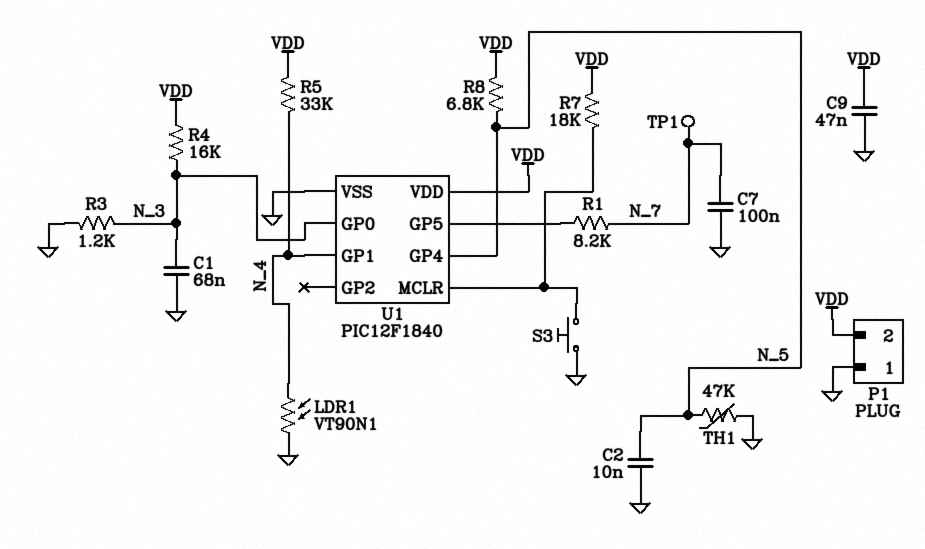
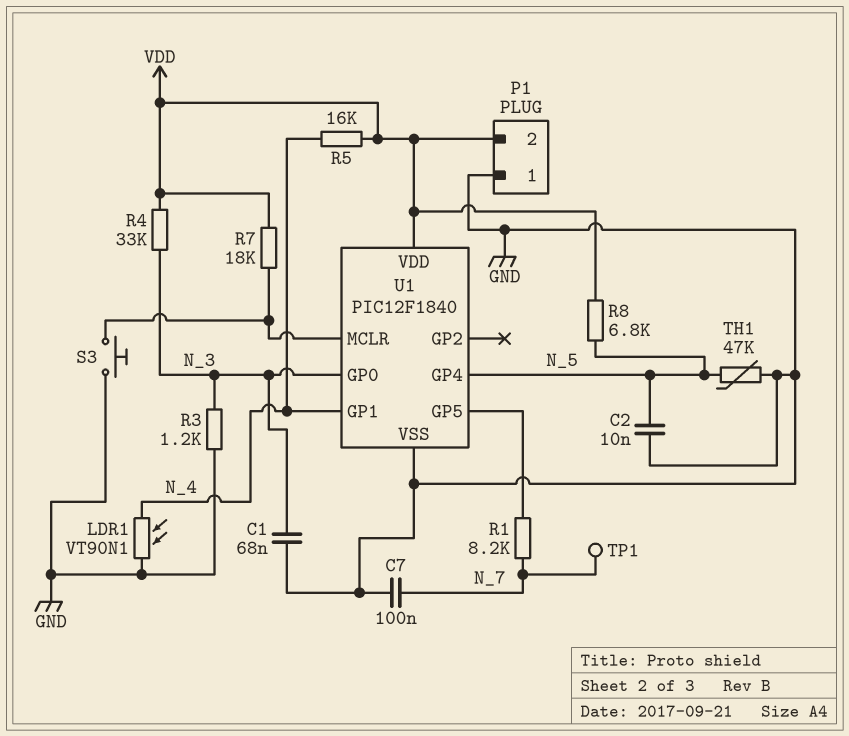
C9: 47nF (GND, VDD) -> none
R4: 16k (N_3, VDD) -> 33k (N_3, VDD)
R5: 33k (N_4, VDD) -> 16k (N_4, VDD)

